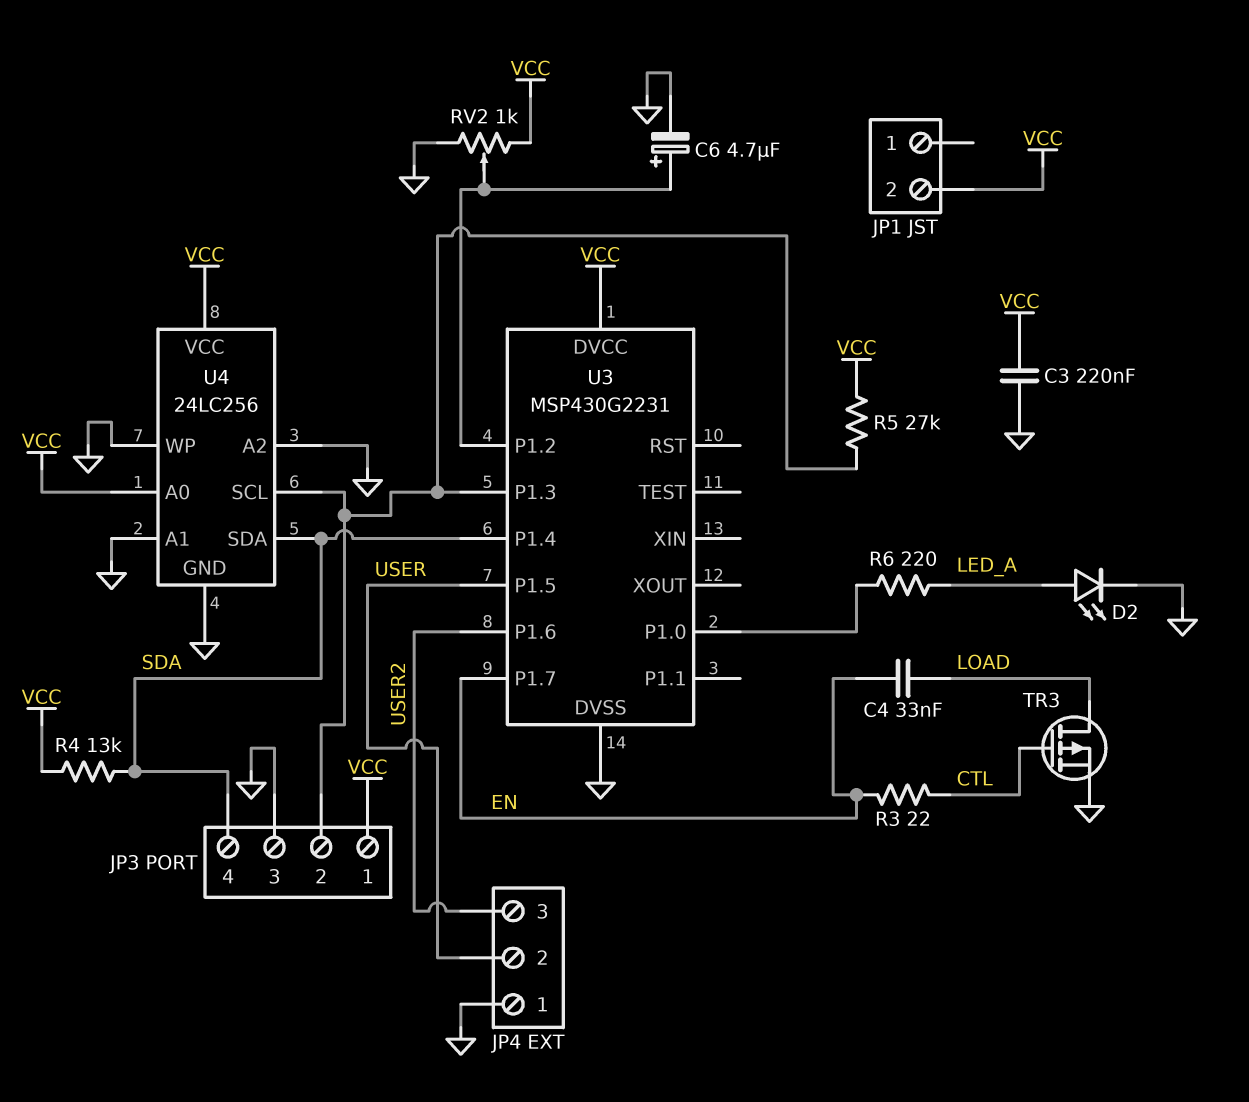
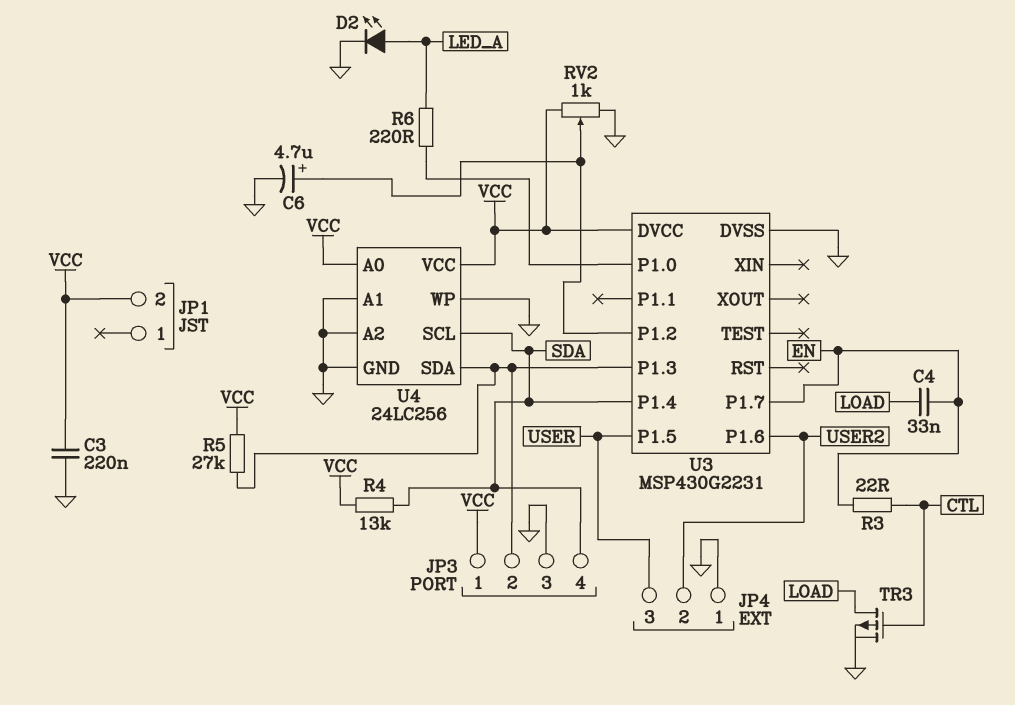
JP4 pin 2: USER -> USER2
JP4 pin 3: USER2 -> USER
U4 pin SCL: JP3/2 -> SDA
U4 pin SDA: SDA -> JP3/2

